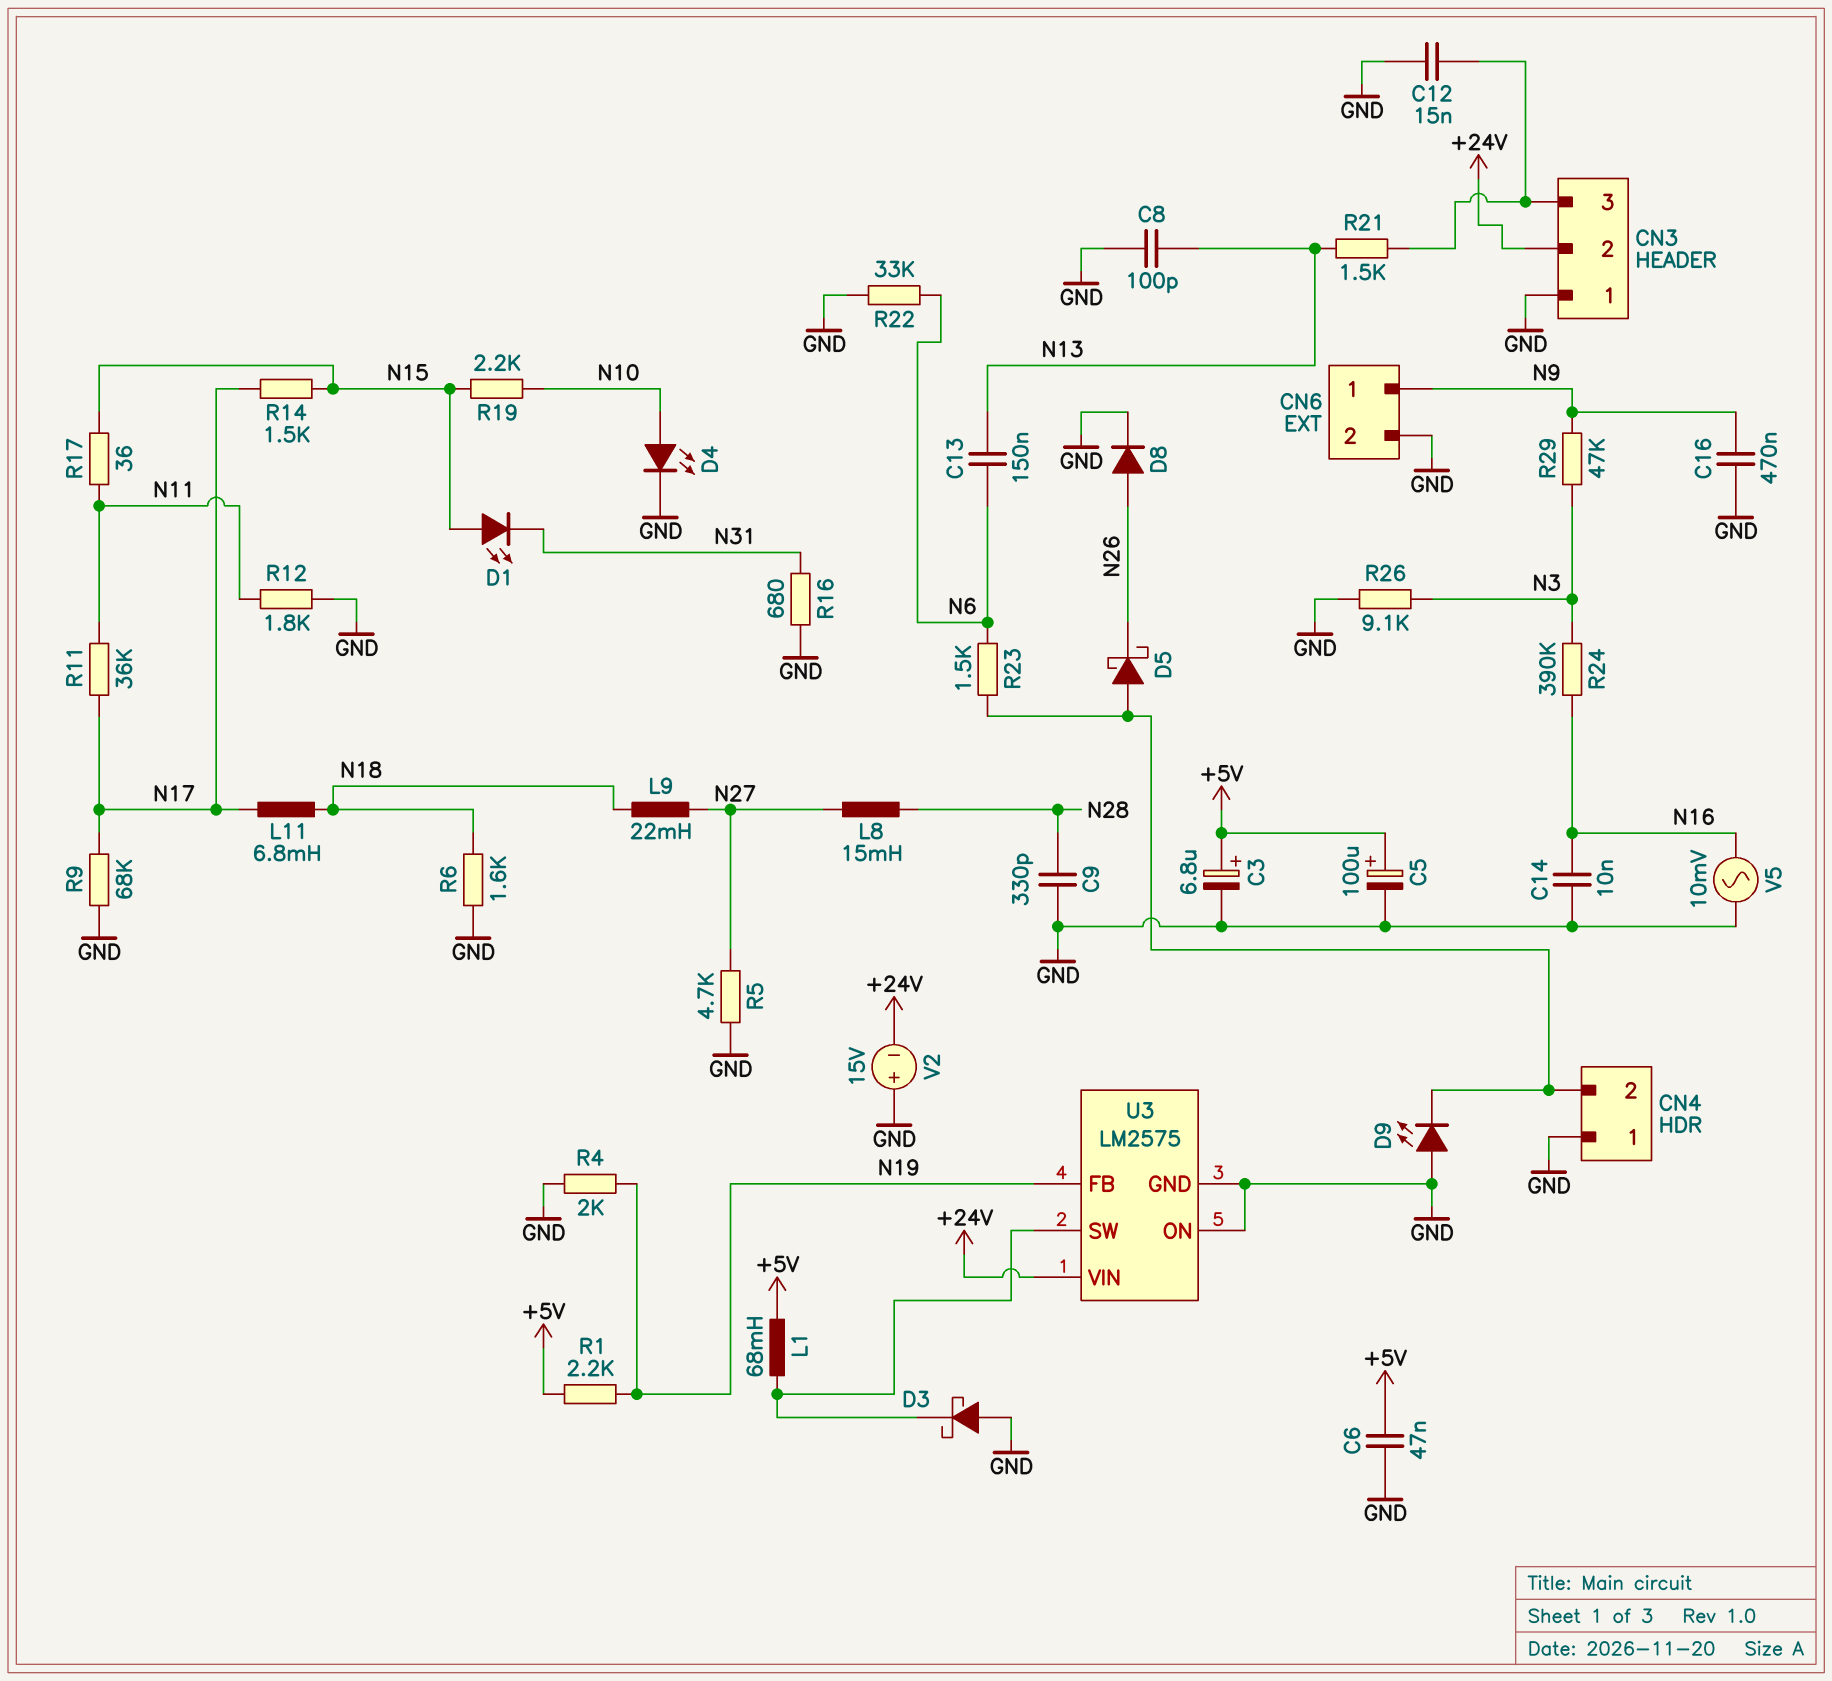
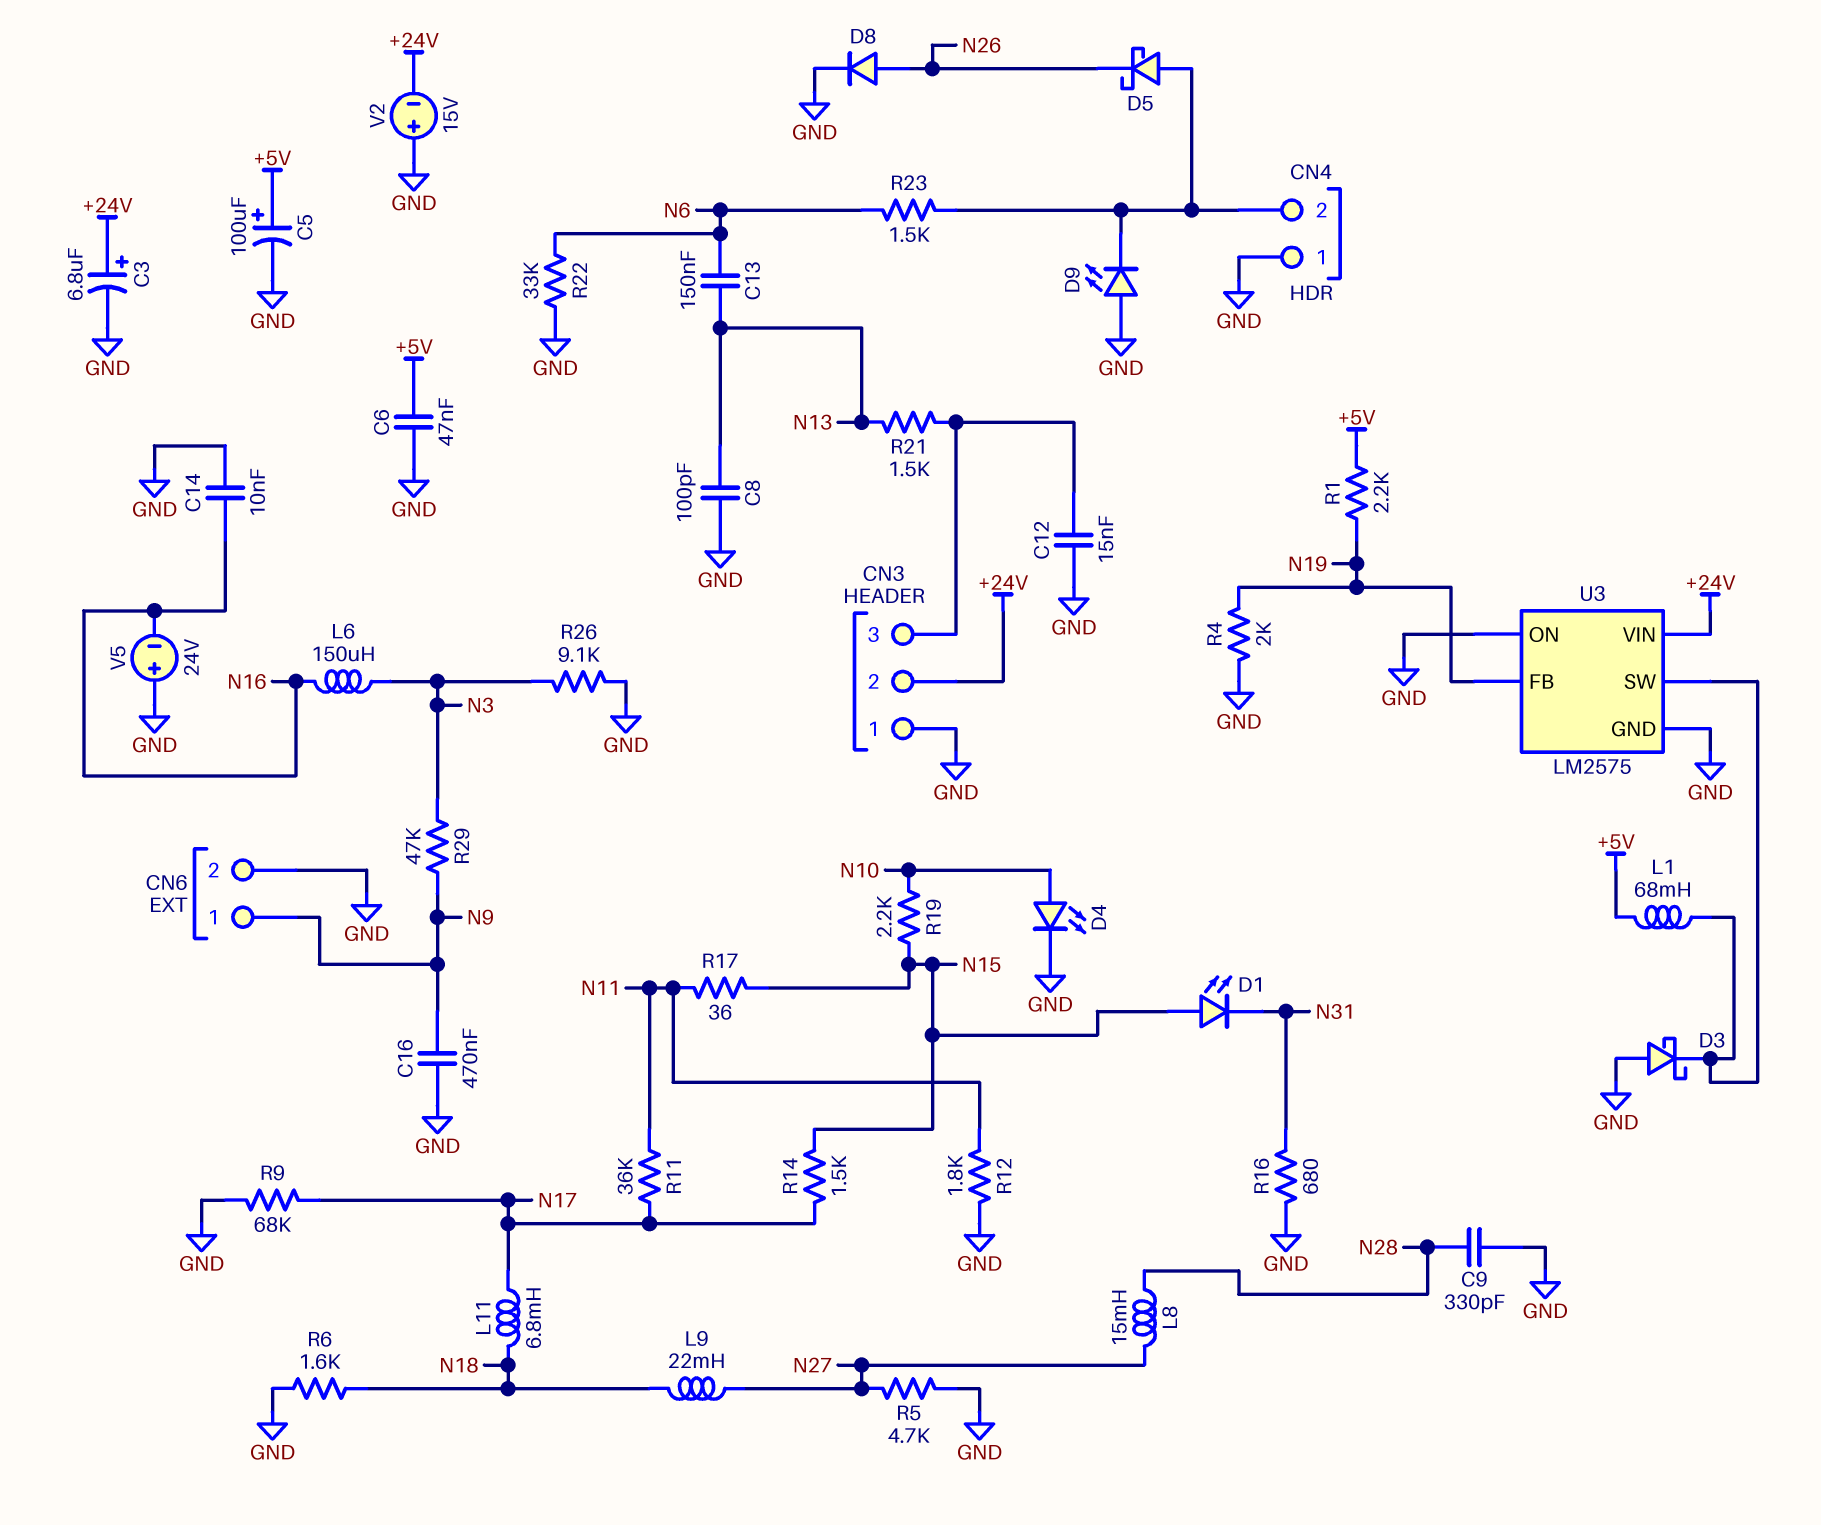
C3: 6.8uF (plus +5V, minus GND) -> 6.8uF (plus +24V, minus GND)
L6: none -> 150uH (N3, N16)
R24: 390k (N3, N16) -> none
V5: AC 10mV (GND, N16) -> 24V (plus GND, minus N16)

